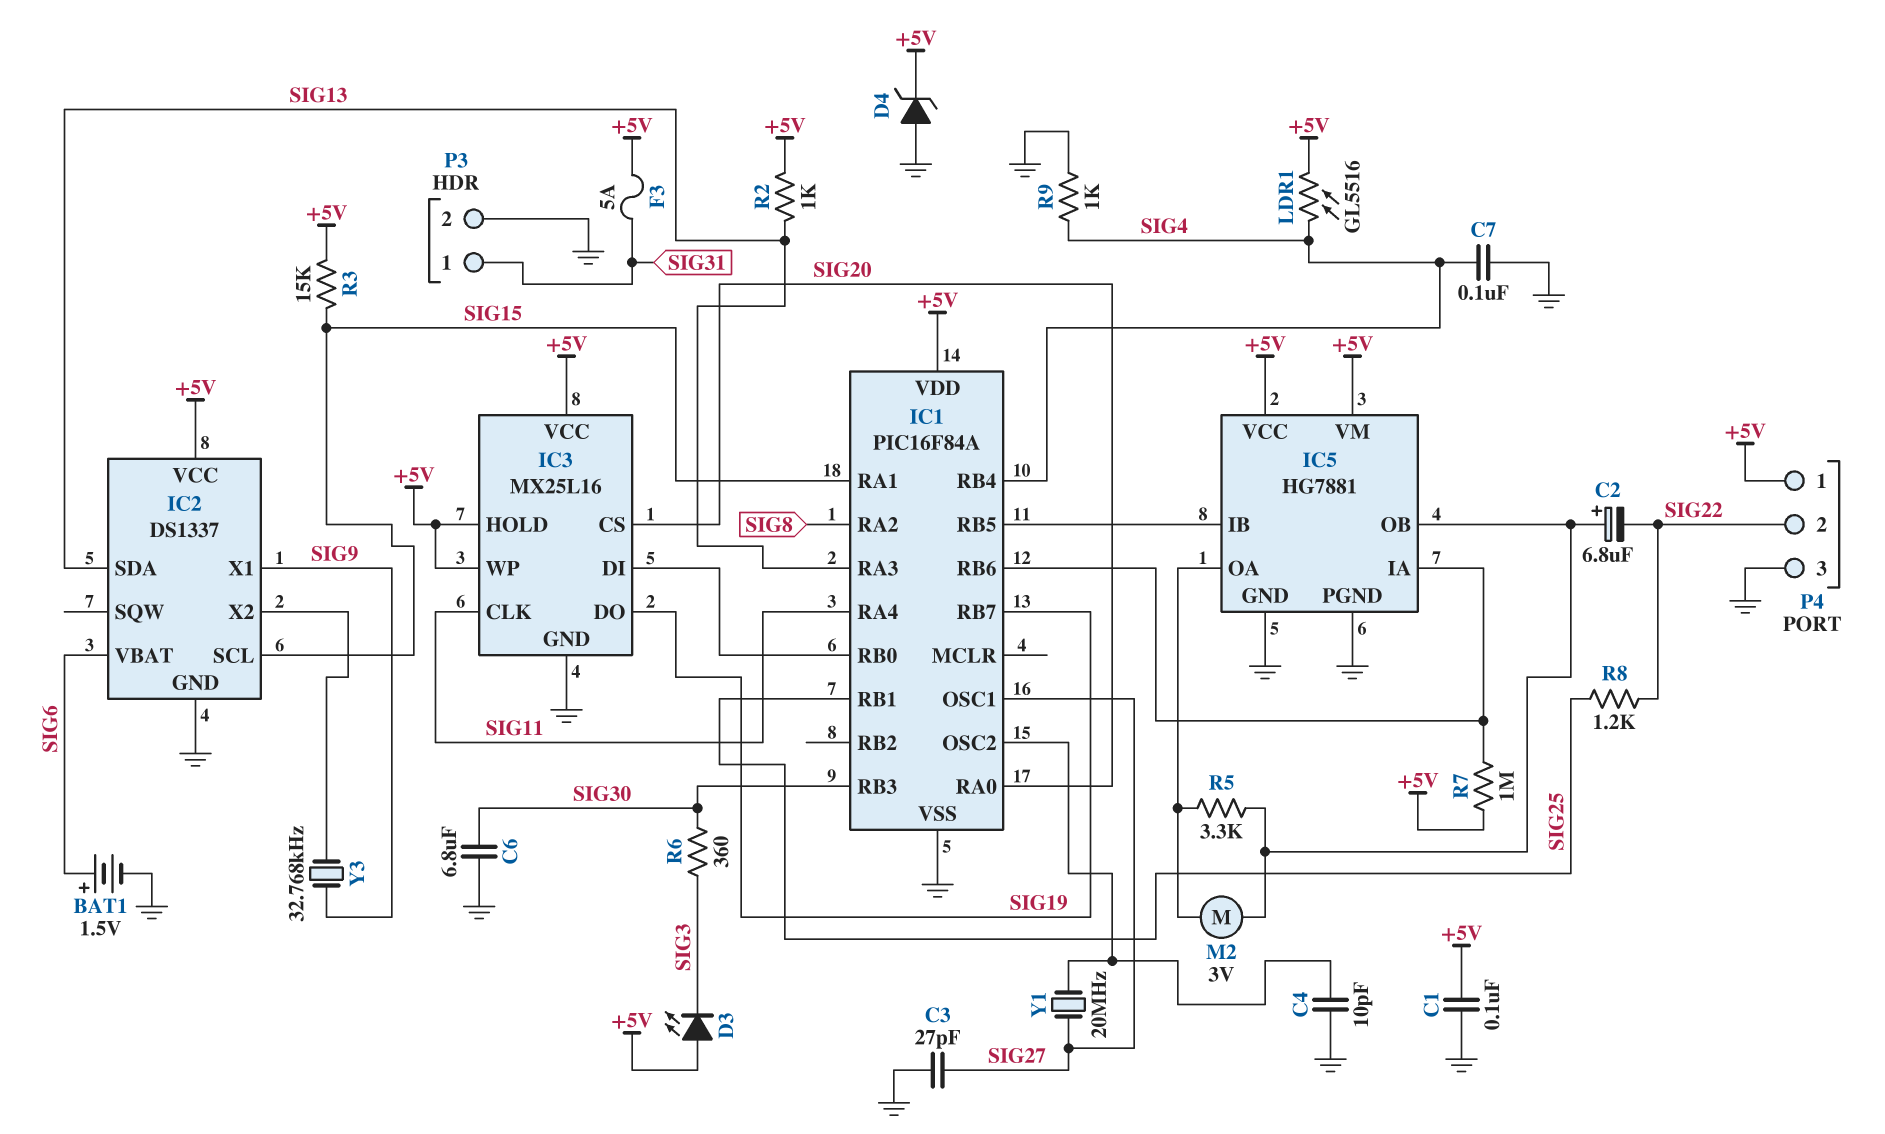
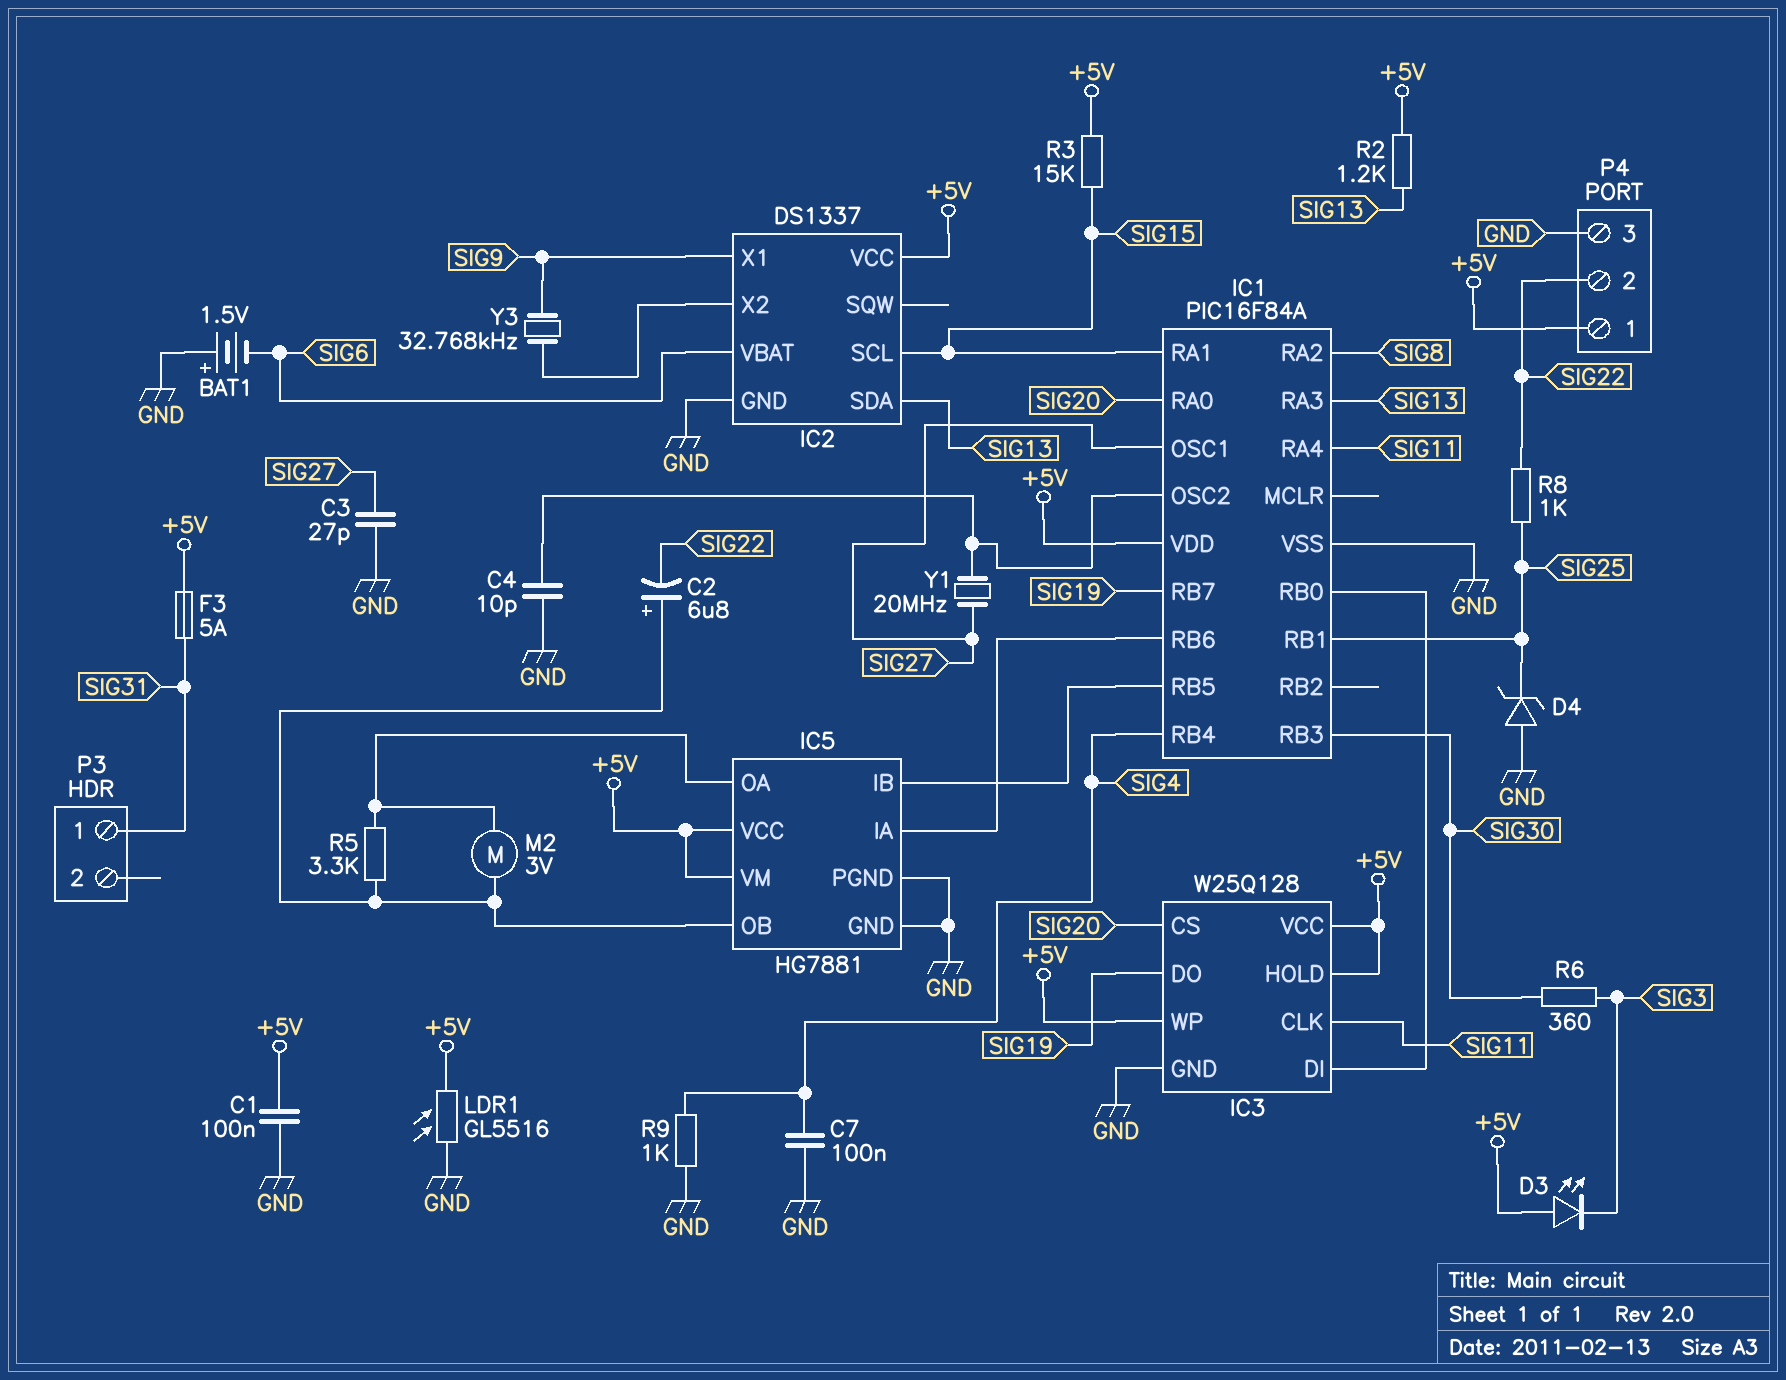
BAT1: 1.5V (plus SIG6, minus GND) -> 1.5V (plus GND, minus SIG6)
C6: 6.8uF (GND, SIG30) -> none
D4: zener (A GND, K +5V) -> zener (A GND, K SIG25)
IC3: MX25L16 -> W25Q128
LDR1: GL5516 (+5V, SIG4) -> GL5516 (+5V, GND)
P3 pin 2: GND -> none
R2: 1k (+5V, SIG13) -> 1.2k (+5V, SIG13)
R7: 1M (+5V, IC1/RB6) -> none
R8: 1.2k (SIG22, SIG25) -> 1k (SIG22, SIG25)

